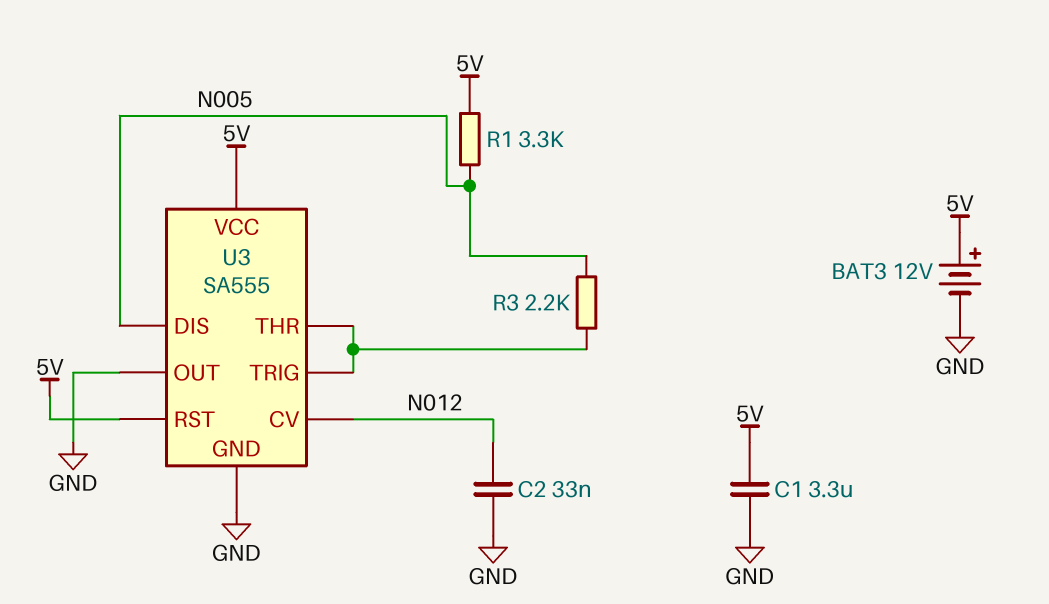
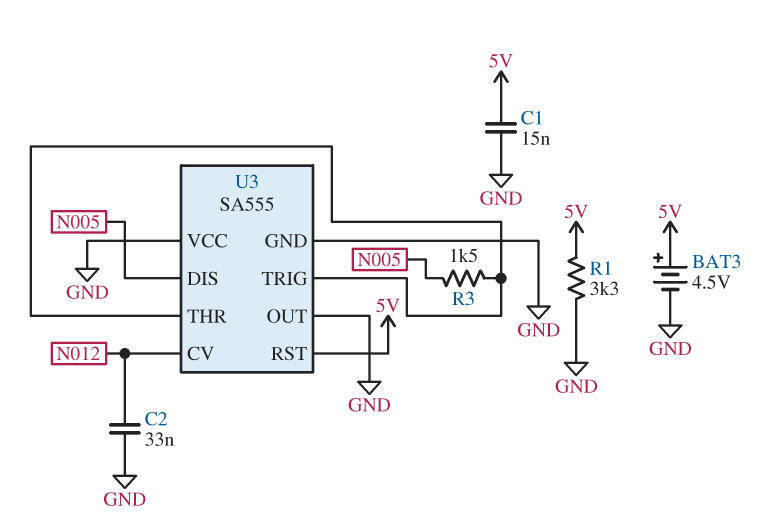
BAT3: 12V (plus 5V, minus GND) -> 4.5V (plus 5V, minus GND)
C1: 3.3uF (5V, GND) -> 15nF (5V, GND)
R1: 3.3k (5V, N005) -> 3.3k (5V, GND)
R3: 2.2k (N005, U3/THR) -> 1.5k (N005, U3/THR)
U3 pin VCC: 5V -> GND

